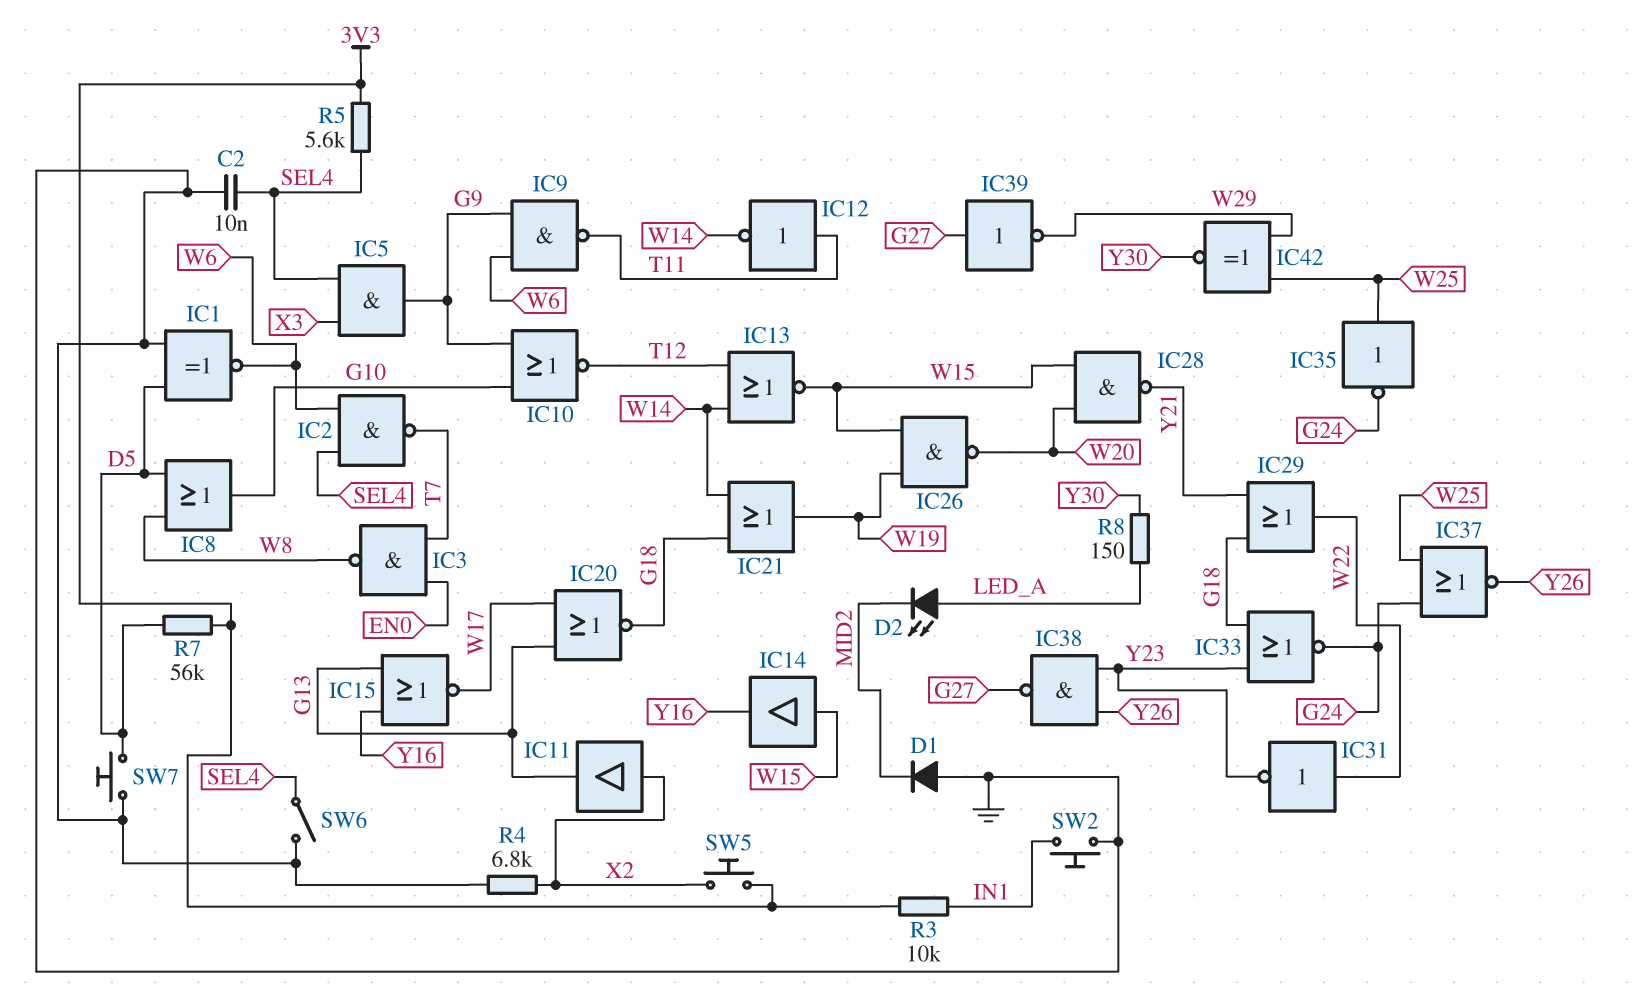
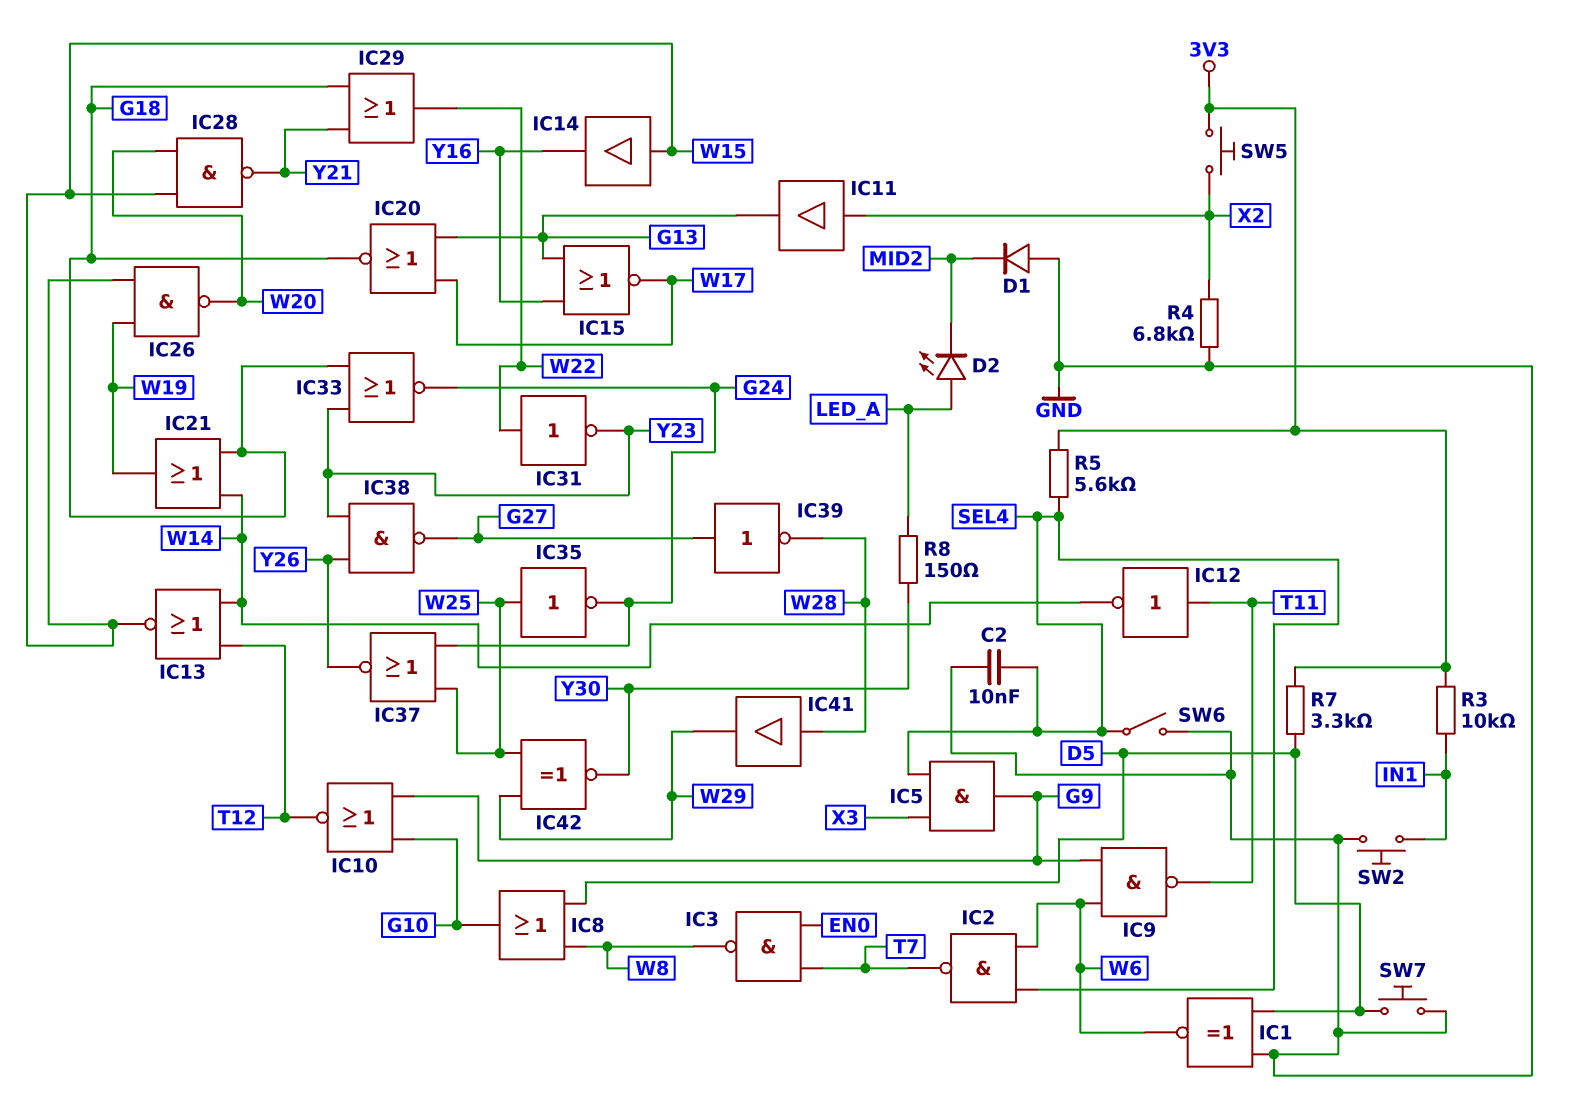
IC39: NOT (in G27, out W29) -> NOT (in G27, out W28)
IC41: none -> buffer (in W28, out W29)
R7: 56k (3V3, D5) -> 3.3k (3V3, D5)

